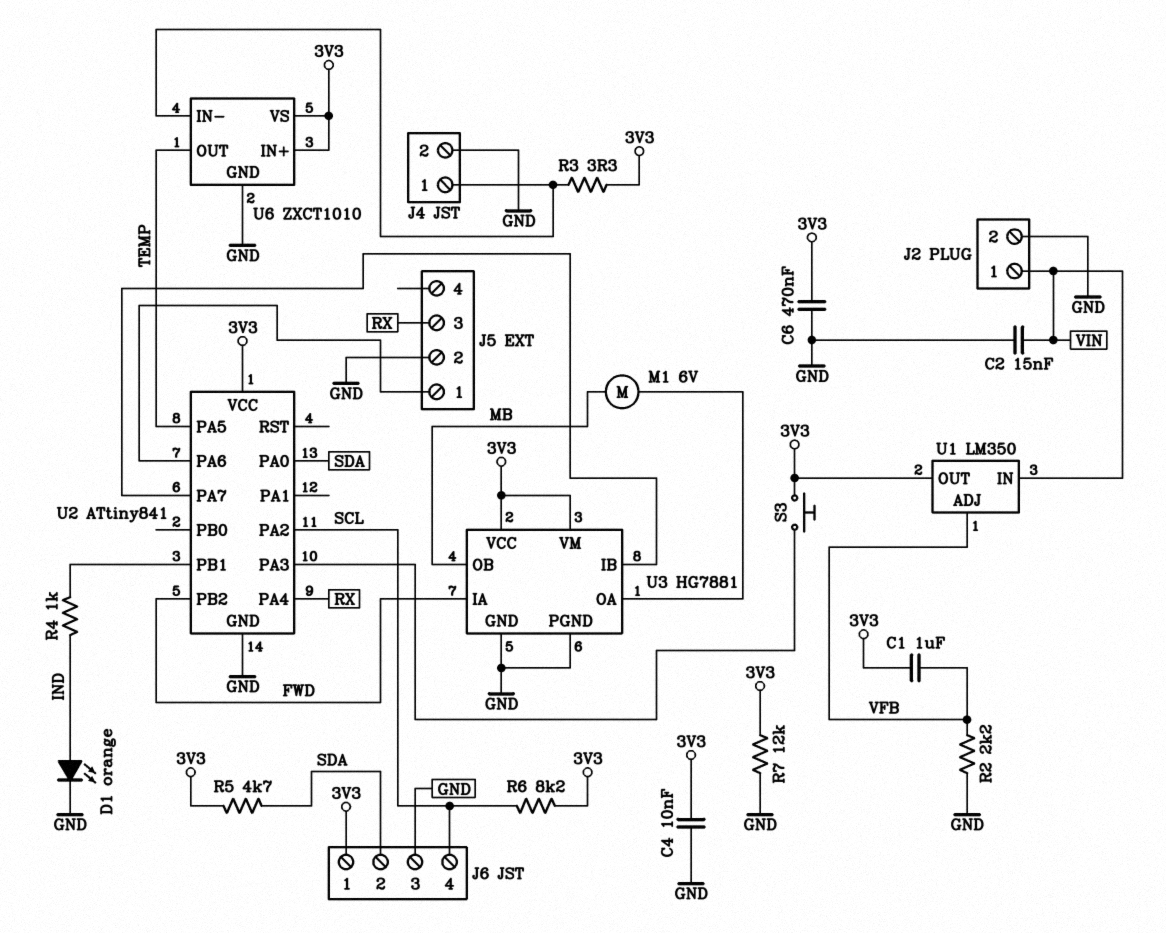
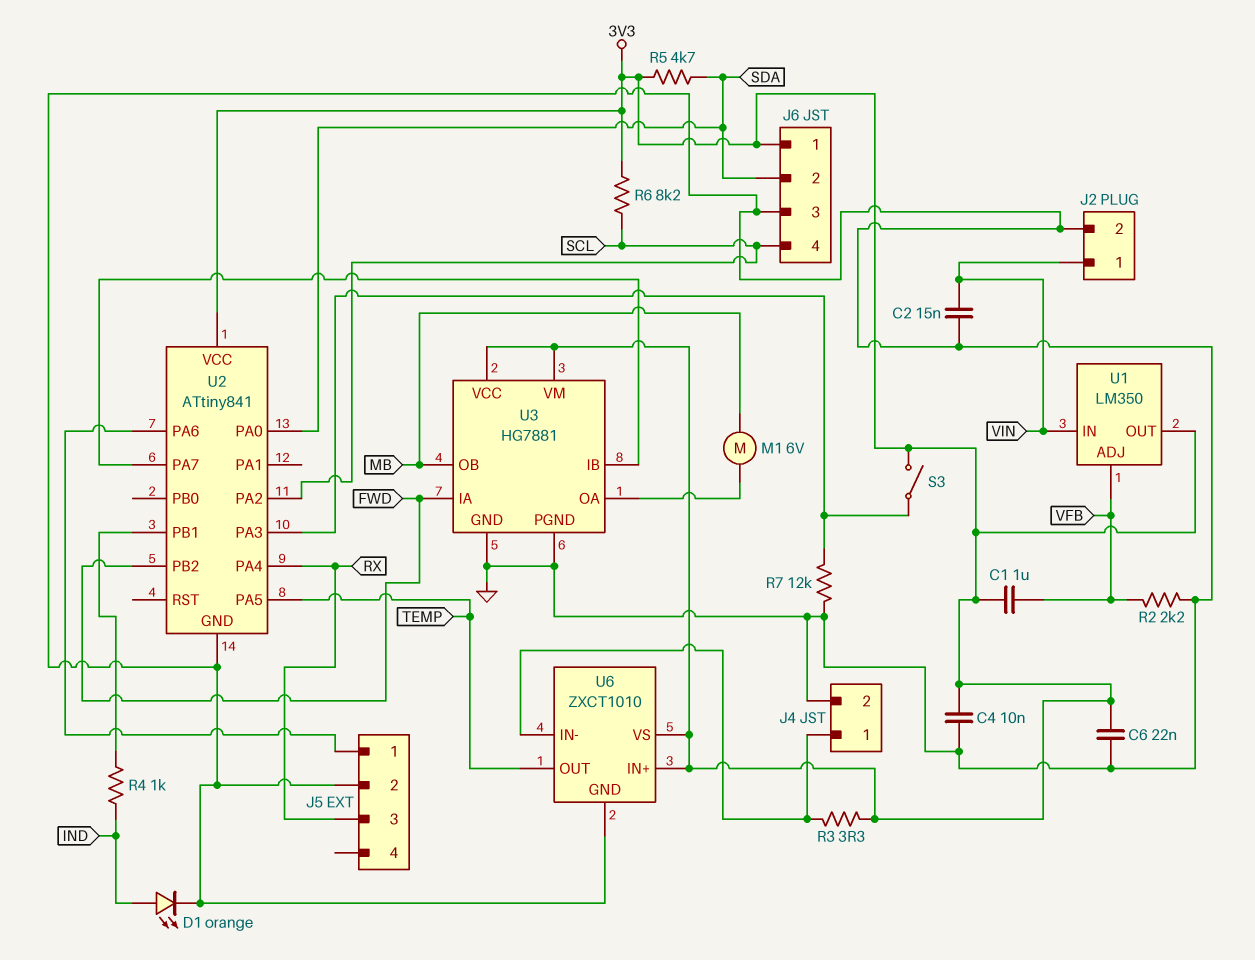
C6: 470nF (3V3, GND) -> 22nF (3V3, GND)
R7: 12k (3V3, GND) -> 12k (GND, U2/PA3)
S3: button (3V3, U2/PA3) -> switch (3V3, U2/PA3)

